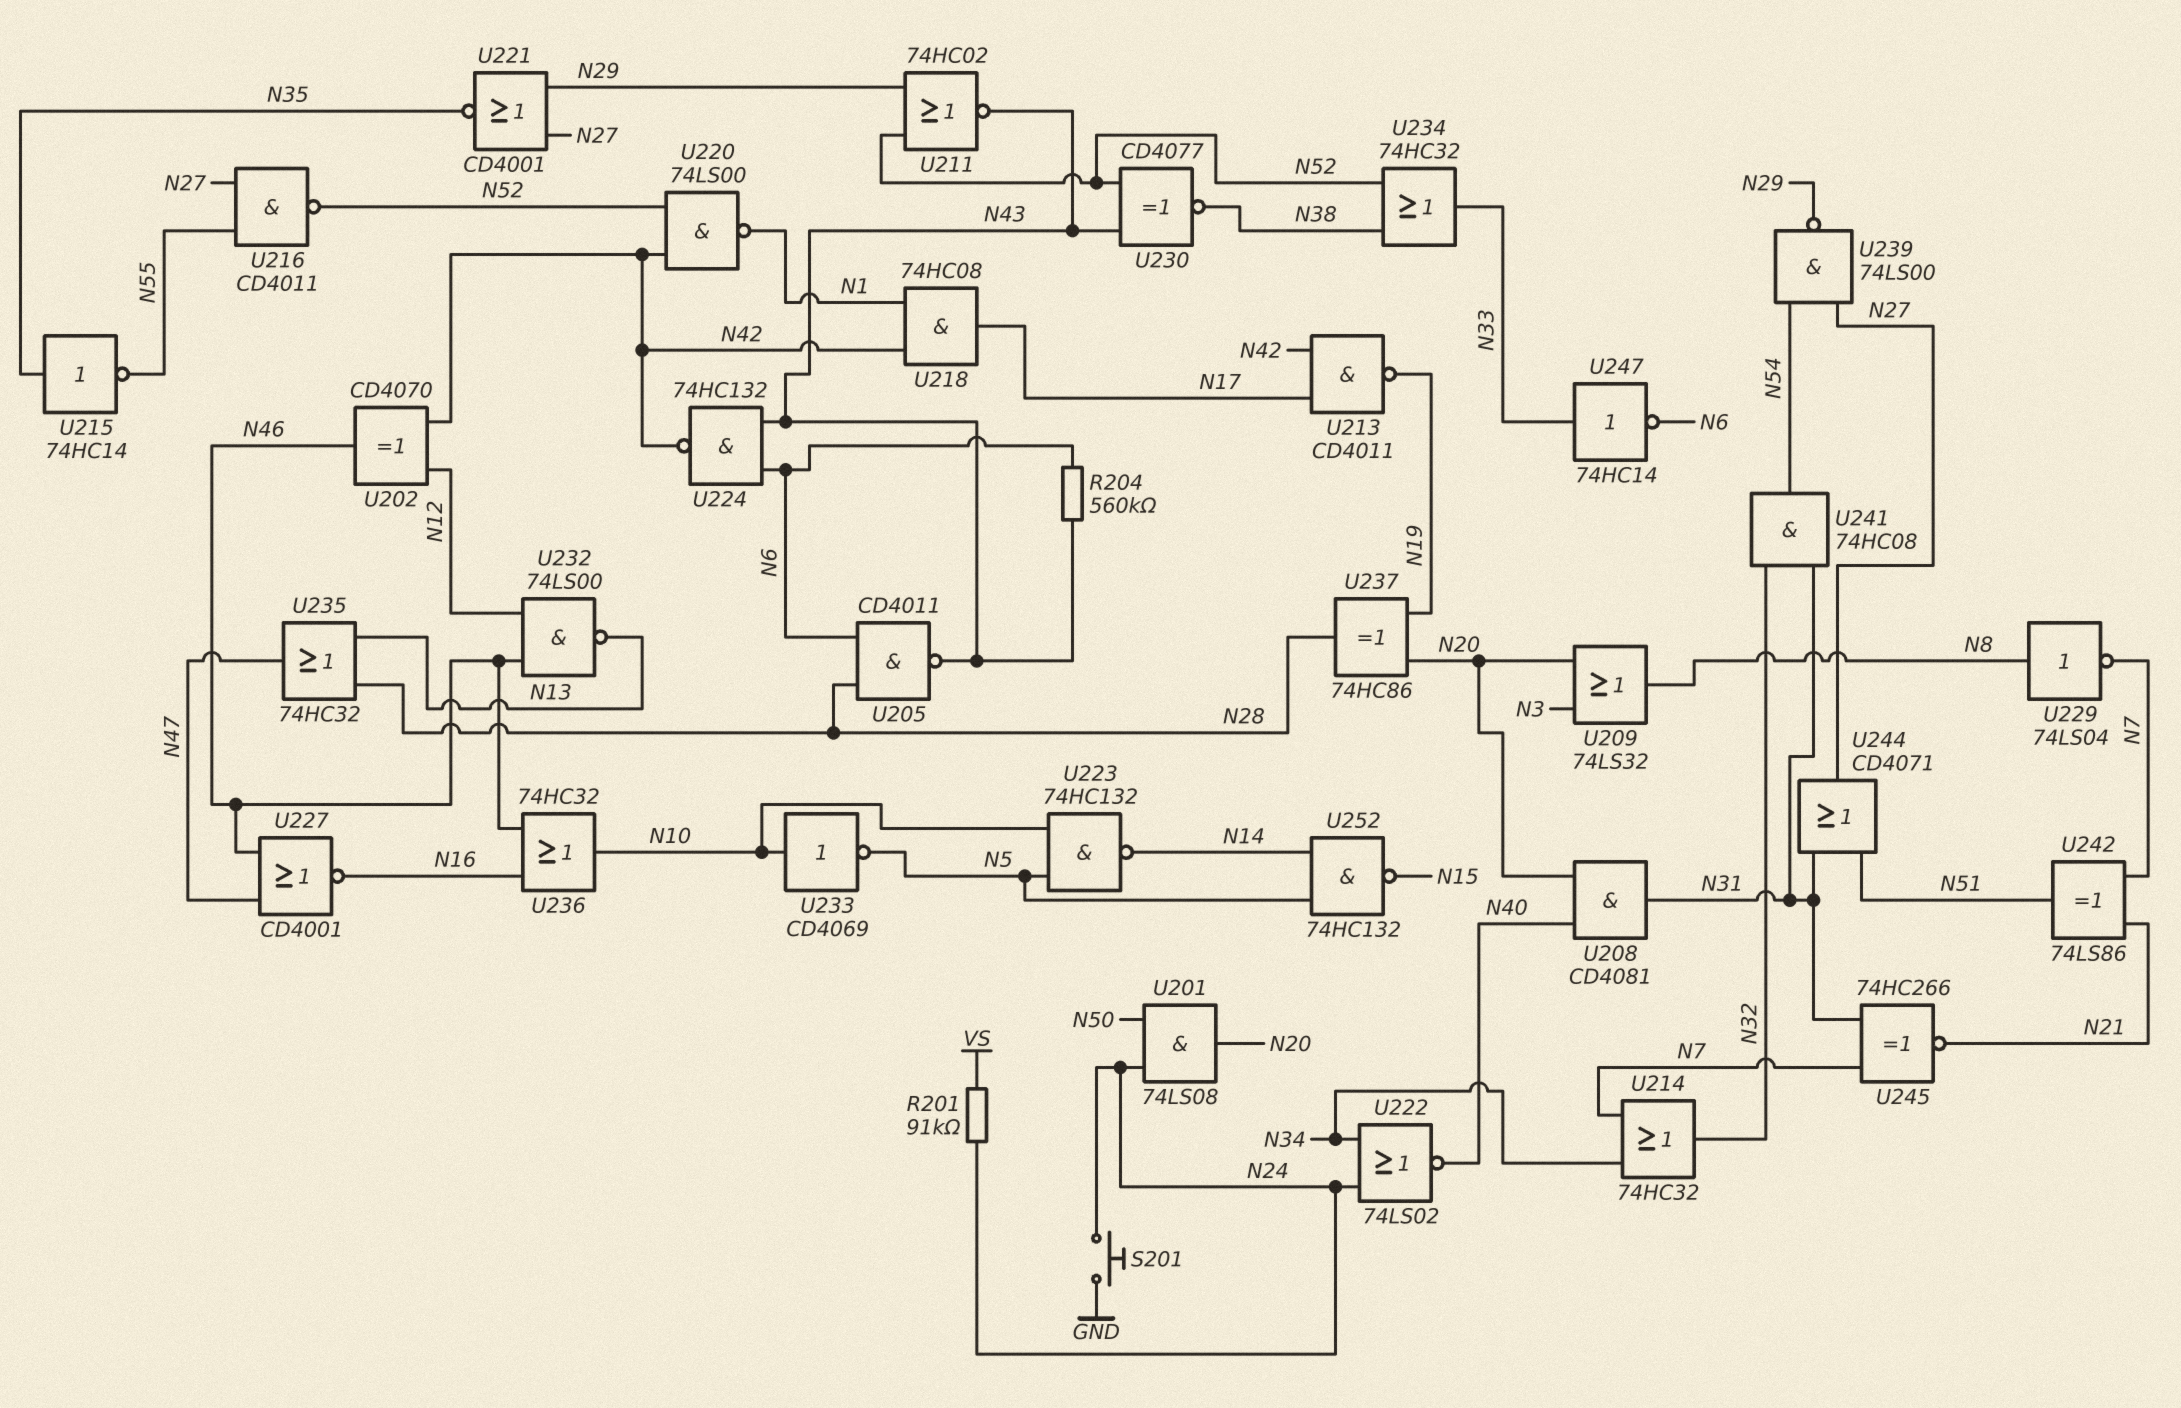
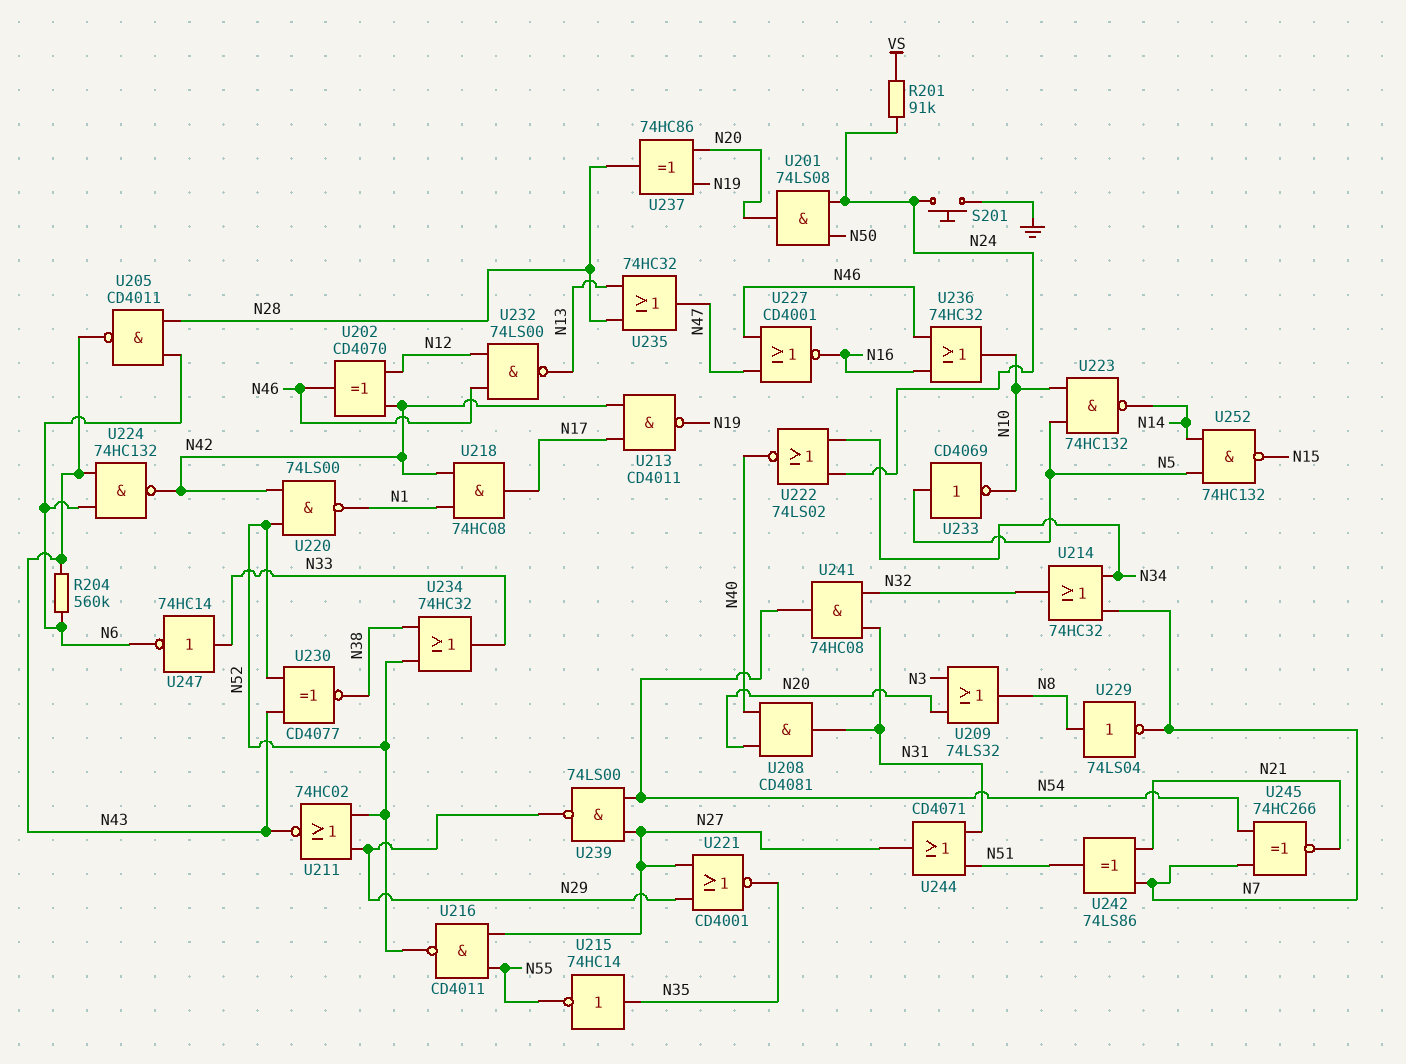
U233: NOT CD4069 (in N10, out N5) -> NOT CD4069 (in N5, out N10)
U245: XNOR 74HC266 (in N7, in N31, out N21) -> XNOR 74HC266 (in N7, in N54, out N21)

